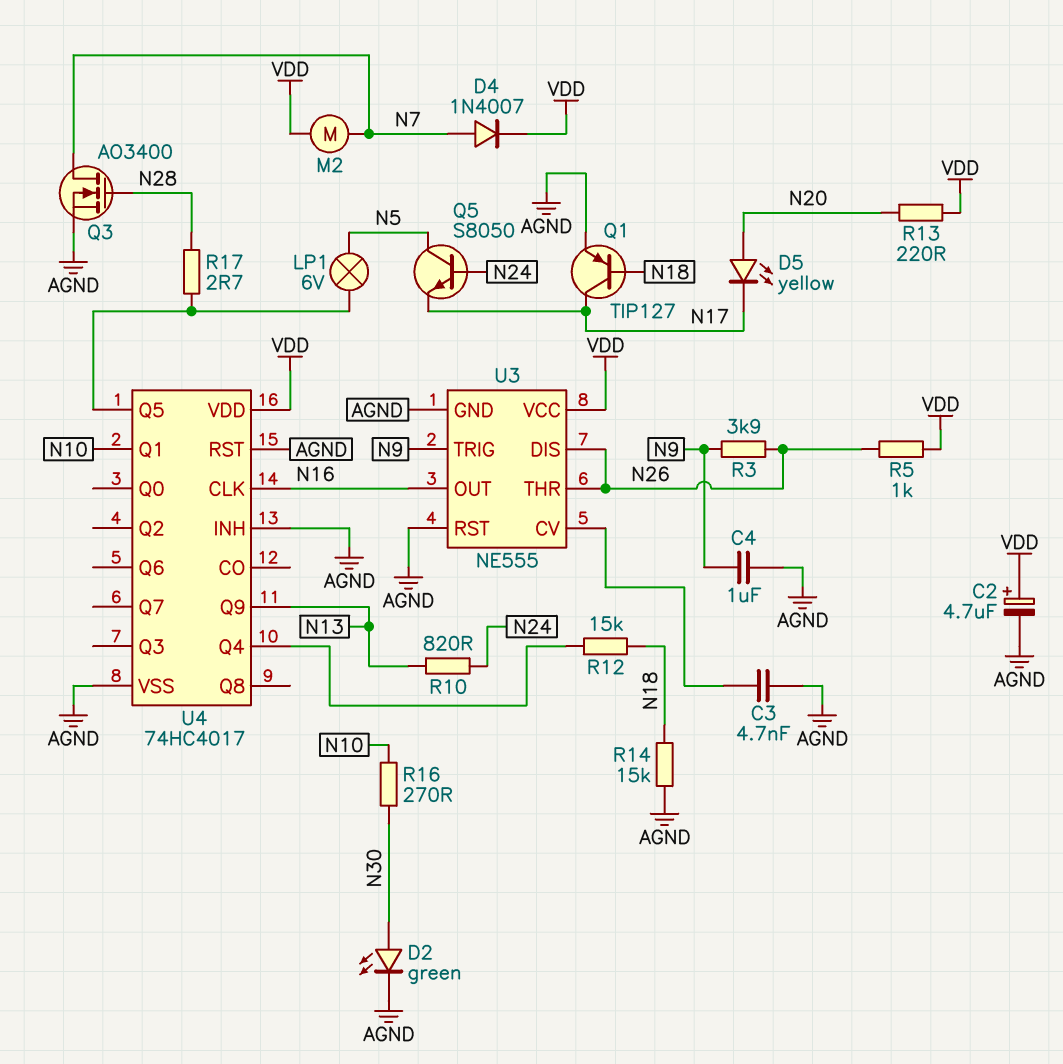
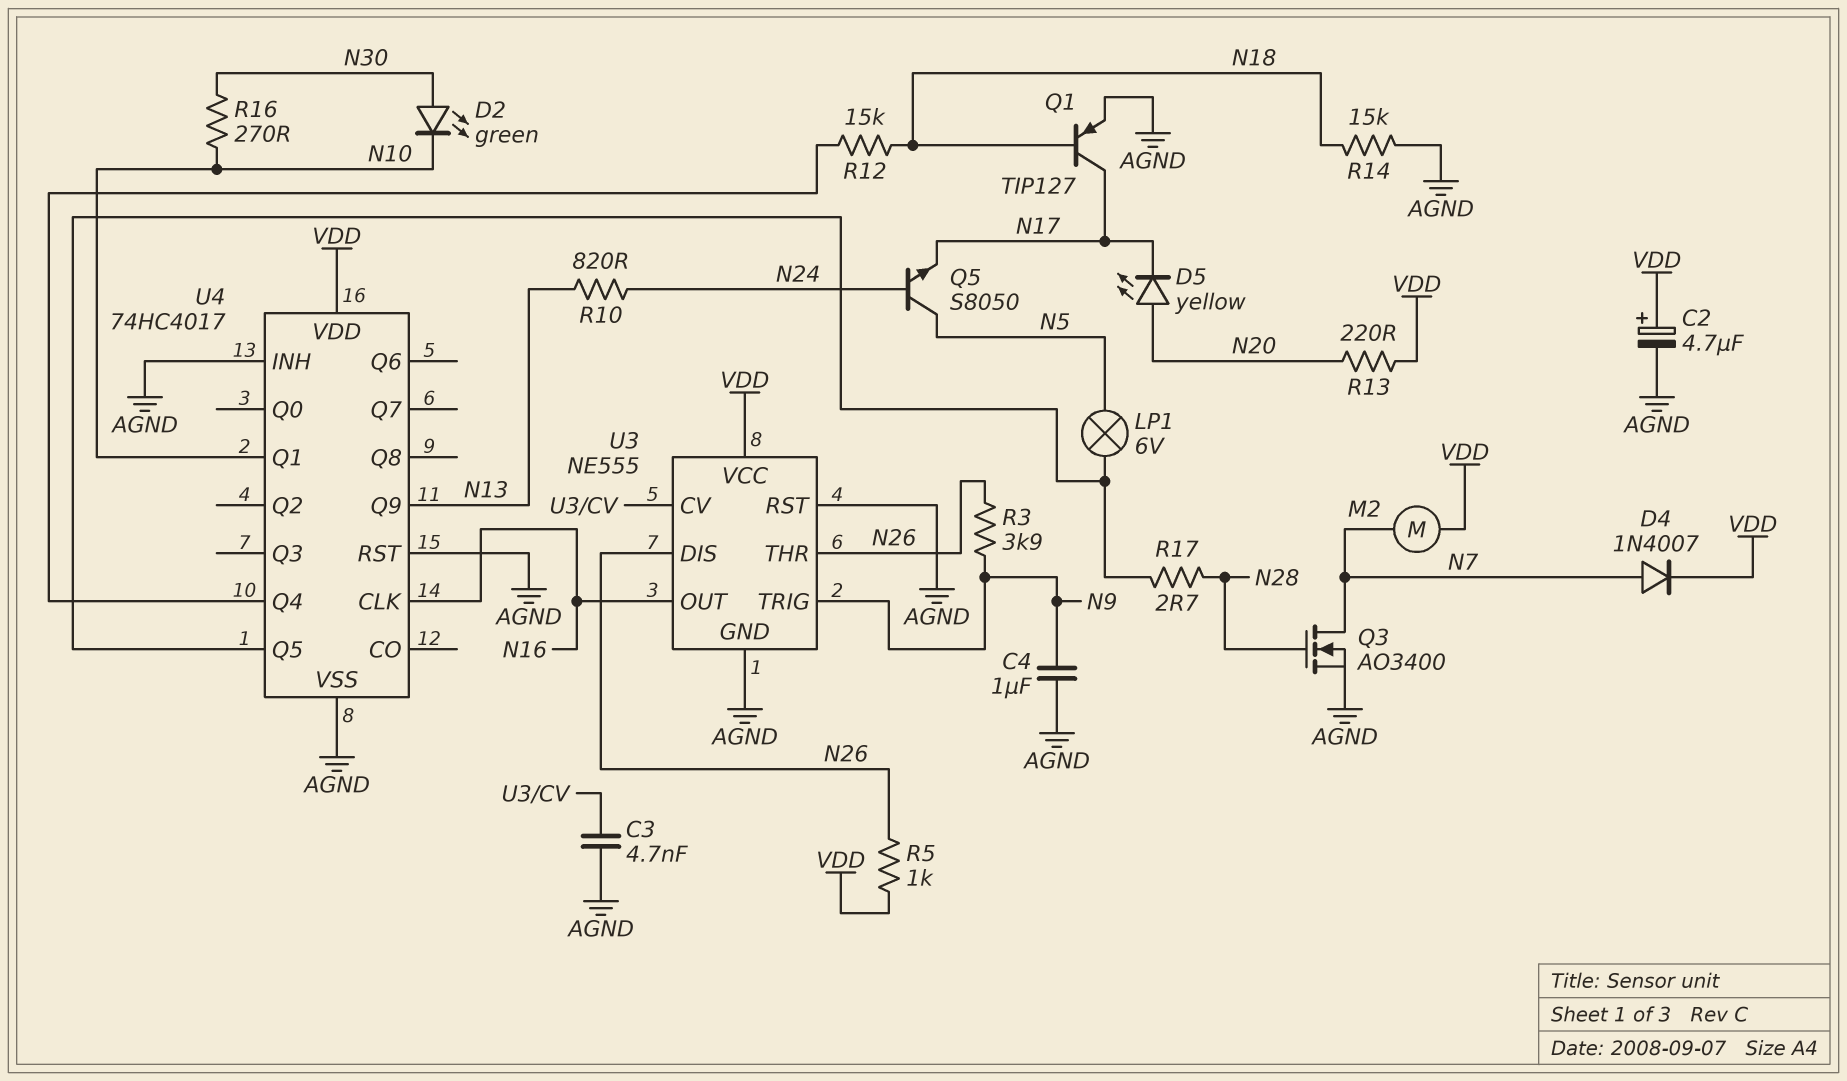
D2: LED green (A N30, K AGND) -> LED green (A N30, K N10)

